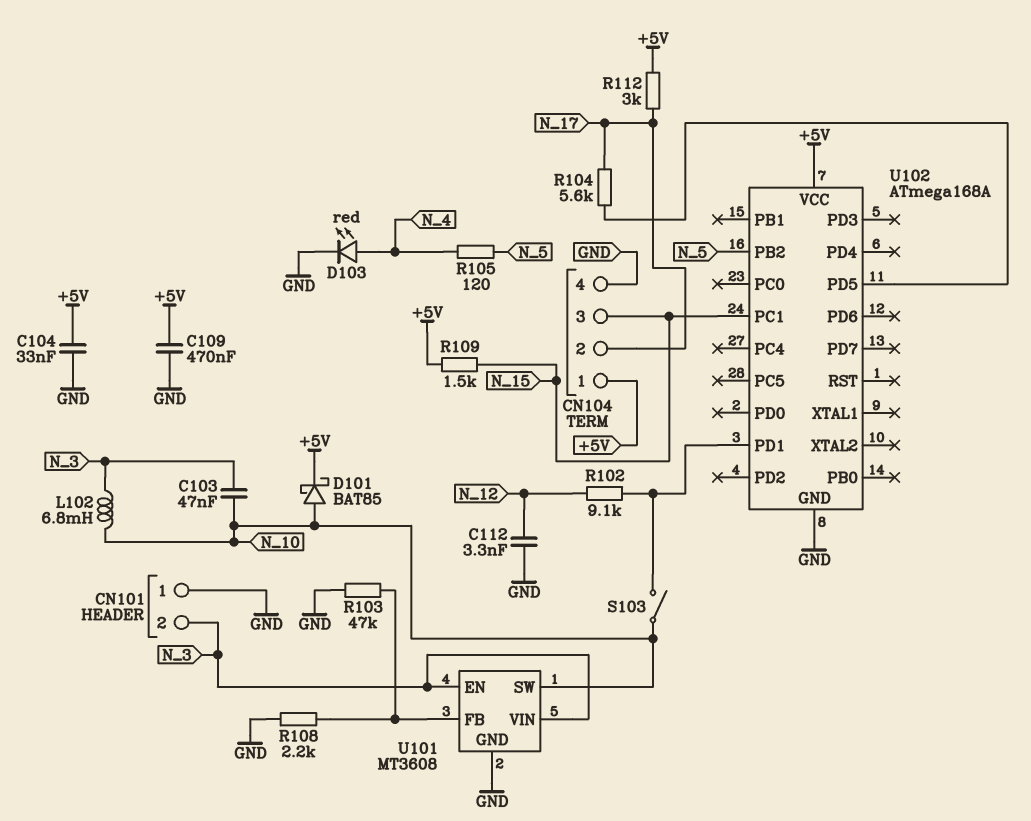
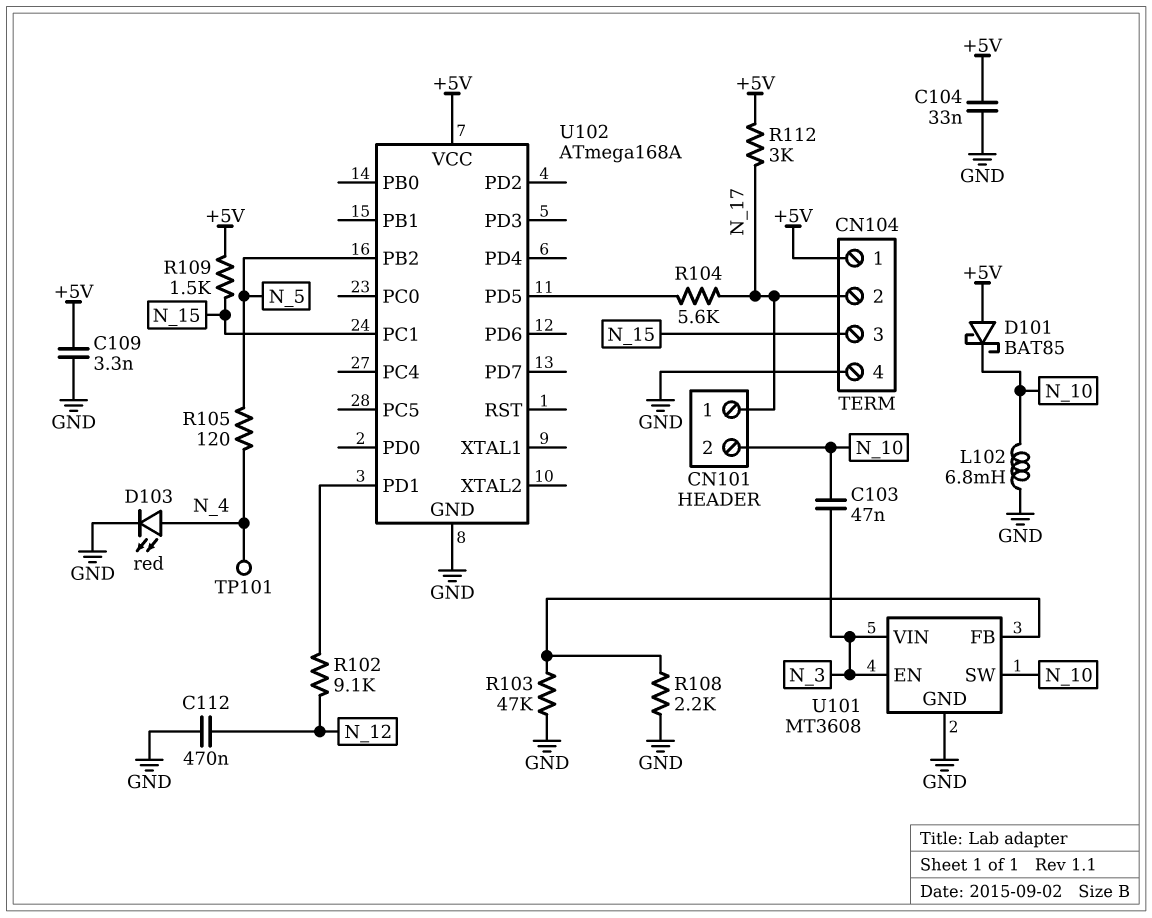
C109: 470nF (+5V, GND) -> 3.3nF (+5V, GND)
C112: 3.3nF (GND, N_12) -> 470nF (GND, N_12)
CN101 pin 1: GND -> N_17
CN101 pin 2: N_3 -> N_10
D101: schottky BAT85 (A N_10, K +5V) -> schottky BAT85 (A +5V, K N_10)
L102: 6.8mH (N_3, N_10) -> 6.8mH (GND, N_10)
S103: switch (N_10, U102/PD1) -> none
TP101: none -> test point (N_4)

